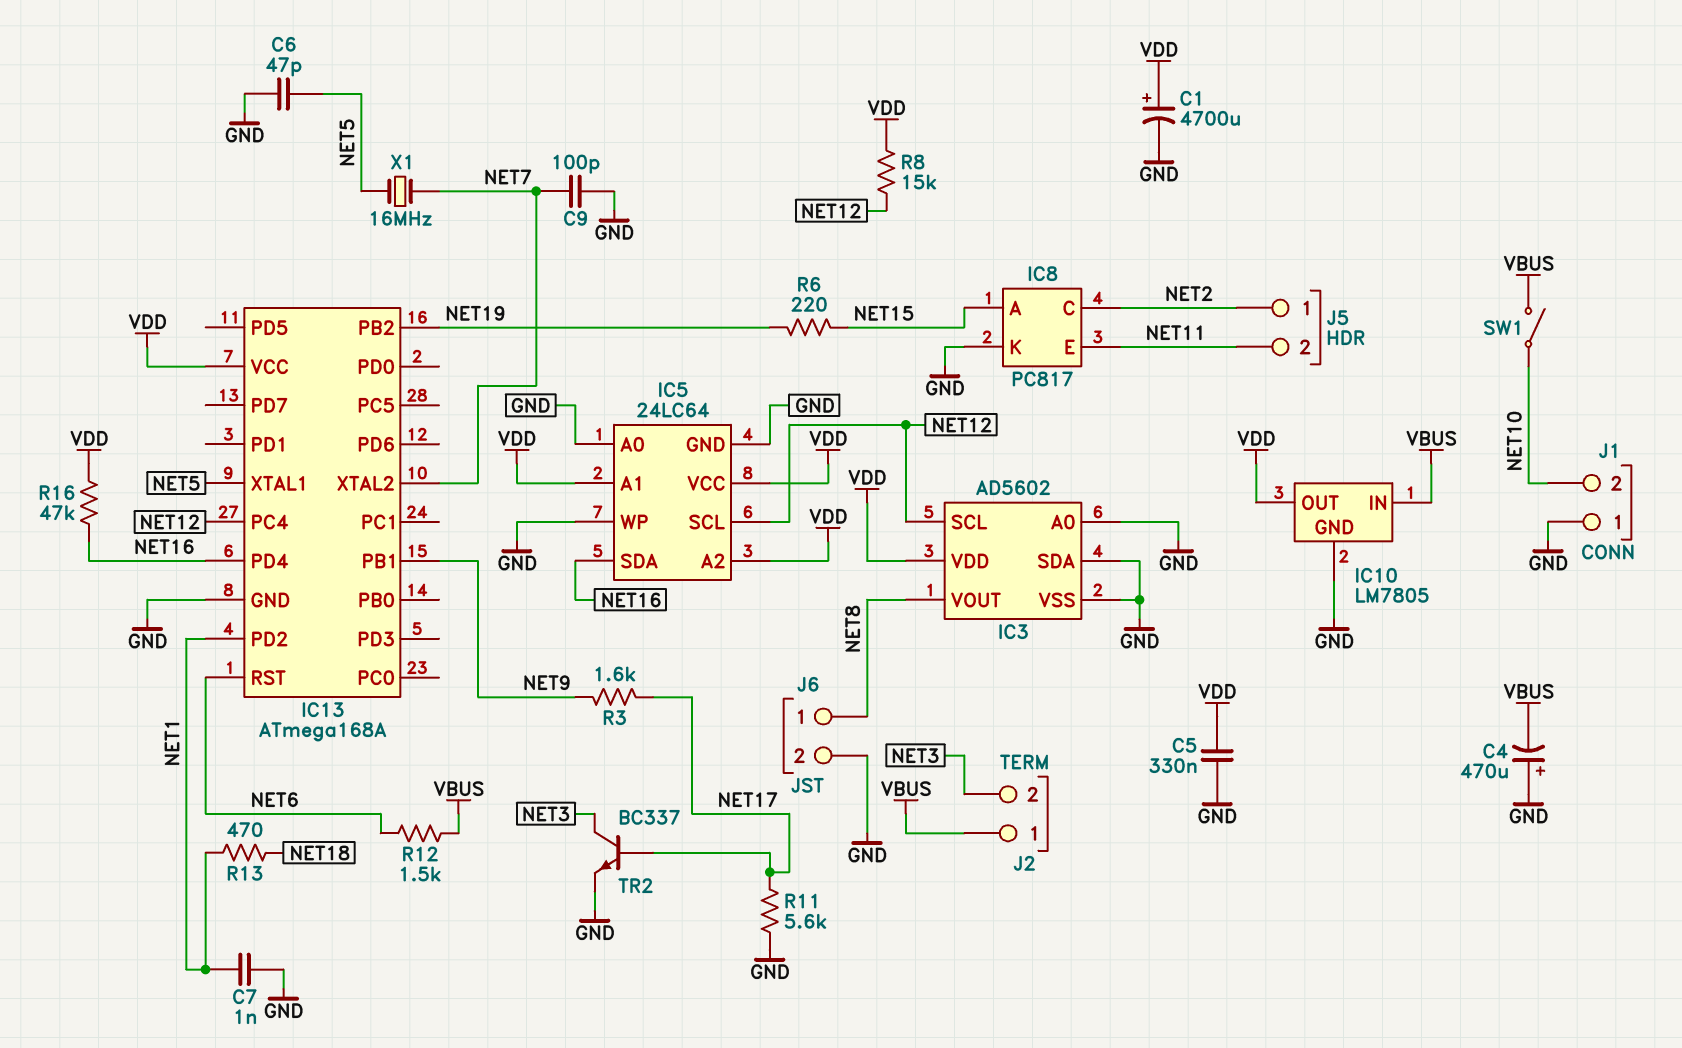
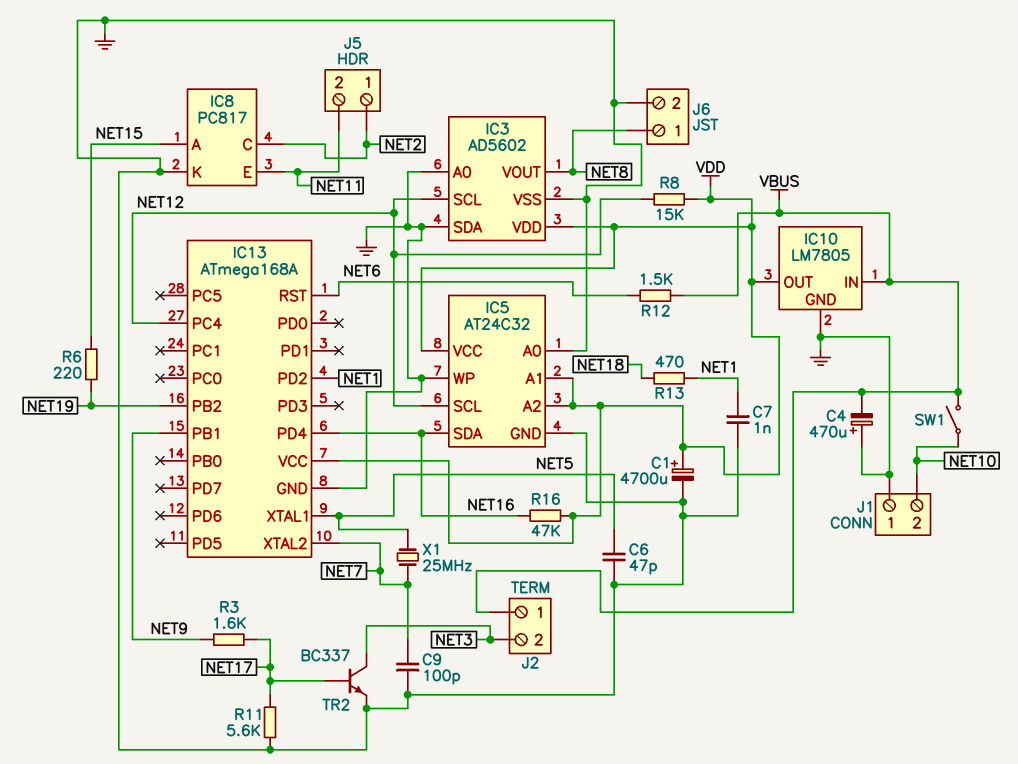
C5: 330nF (GND, VDD) -> none
IC5: 24LC64 -> AT24C32
X1: 16MHz (NET5, NET7) -> 25MHz (NET5, NET7)

